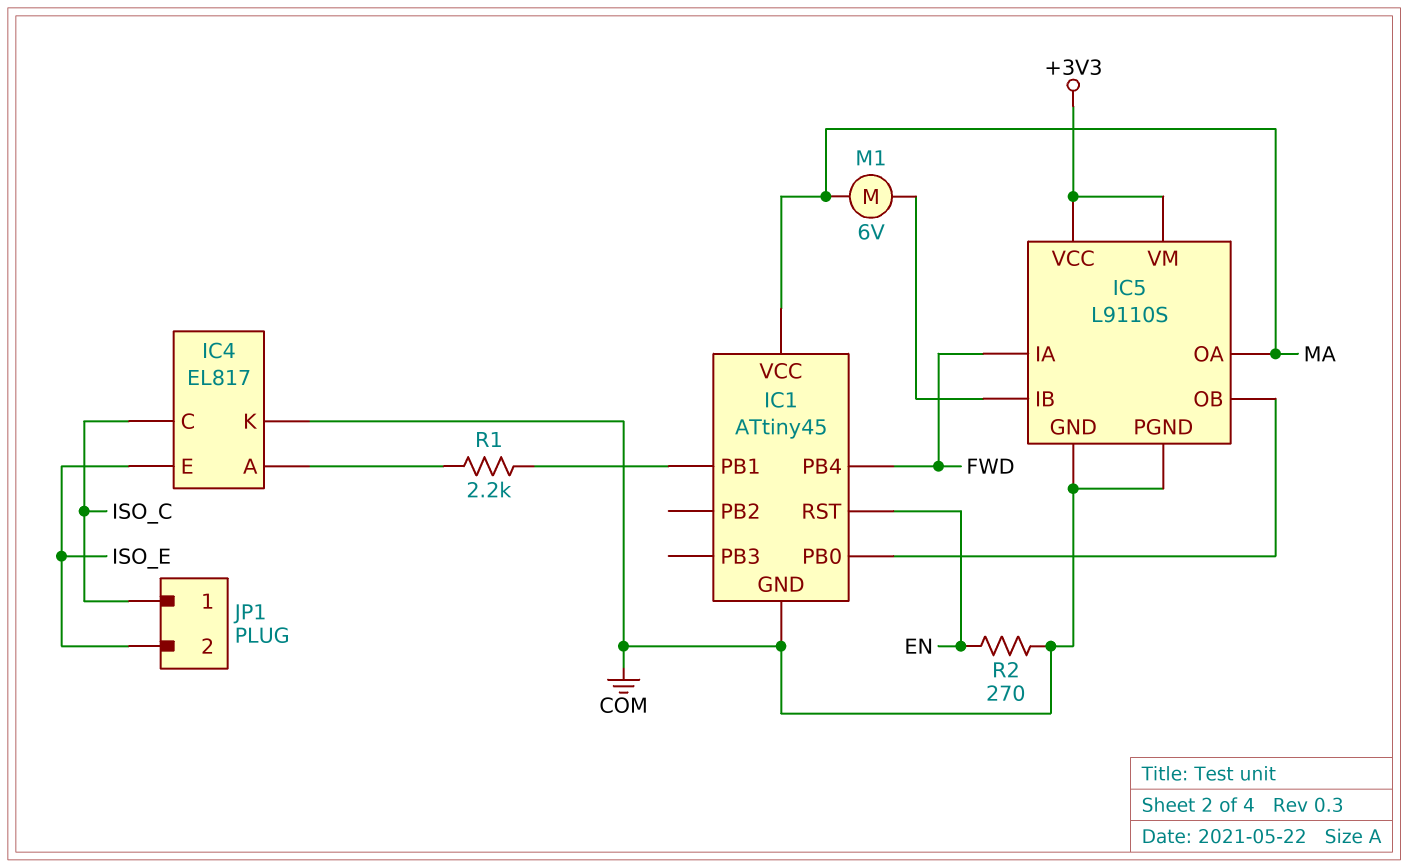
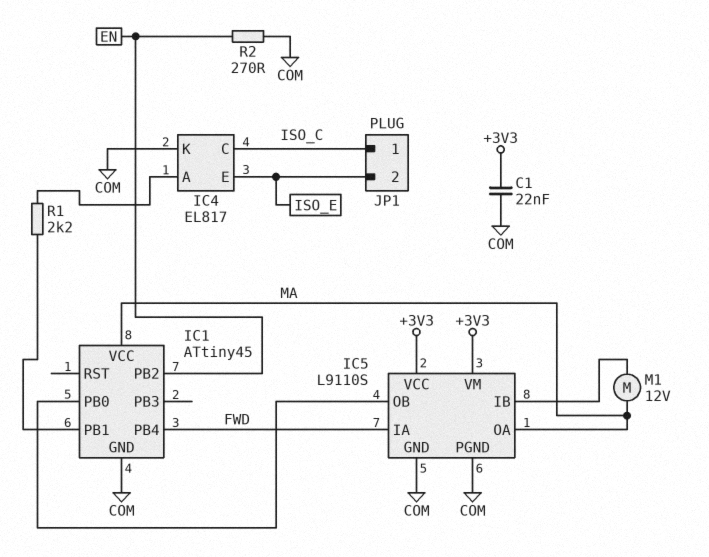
C1: none -> 22nF (+3V3, COM)
IC1 pin PB2: none -> EN
IC1 pin RST: EN -> none
M1: motor 6V (IC5/IB, MA) -> motor 12V (IC5/IB, MA)

